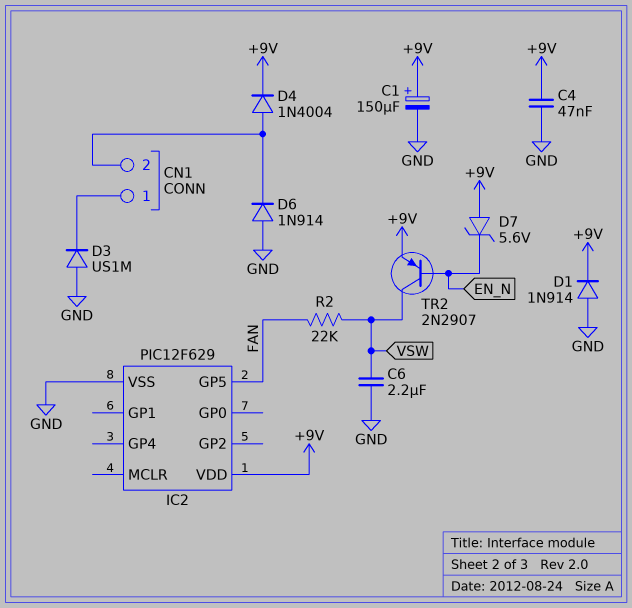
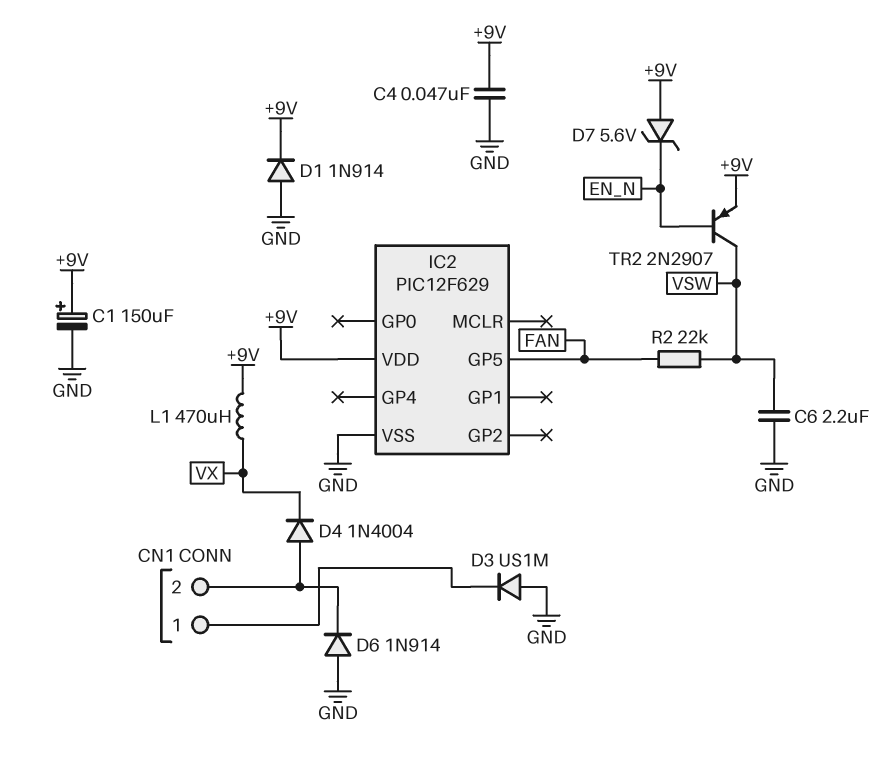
D4: diode 1N4004 (A CN1/2, K +9V) -> diode 1N4004 (A CN1/2, K VX)
L1: none -> 470uH (+9V, VX)

